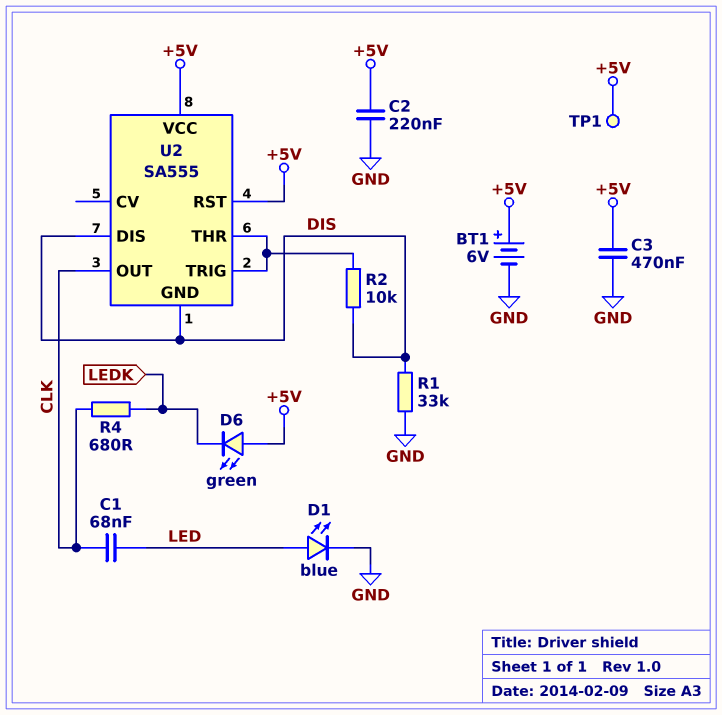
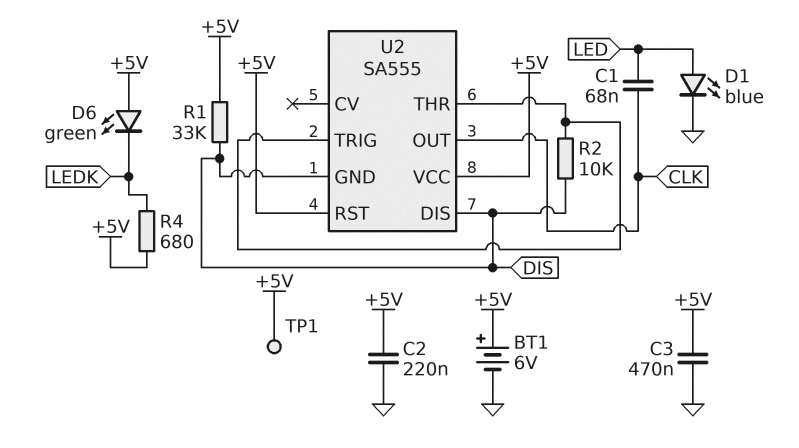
R1: 33k (DIS, GND) -> 33k (+5V, DIS)
R4: 680 (CLK, LEDK) -> 680 (+5V, LEDK)

